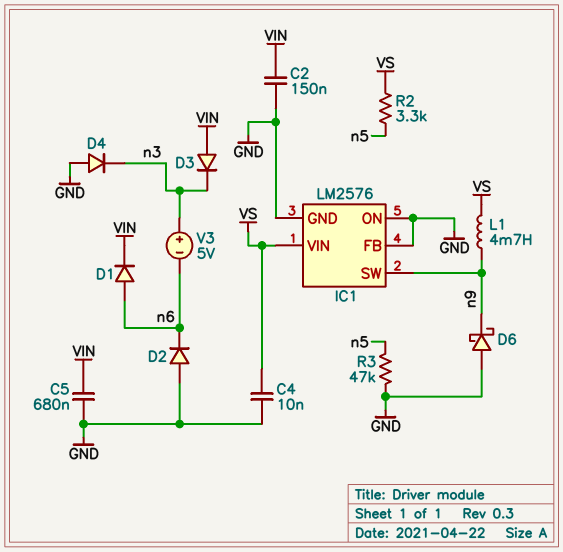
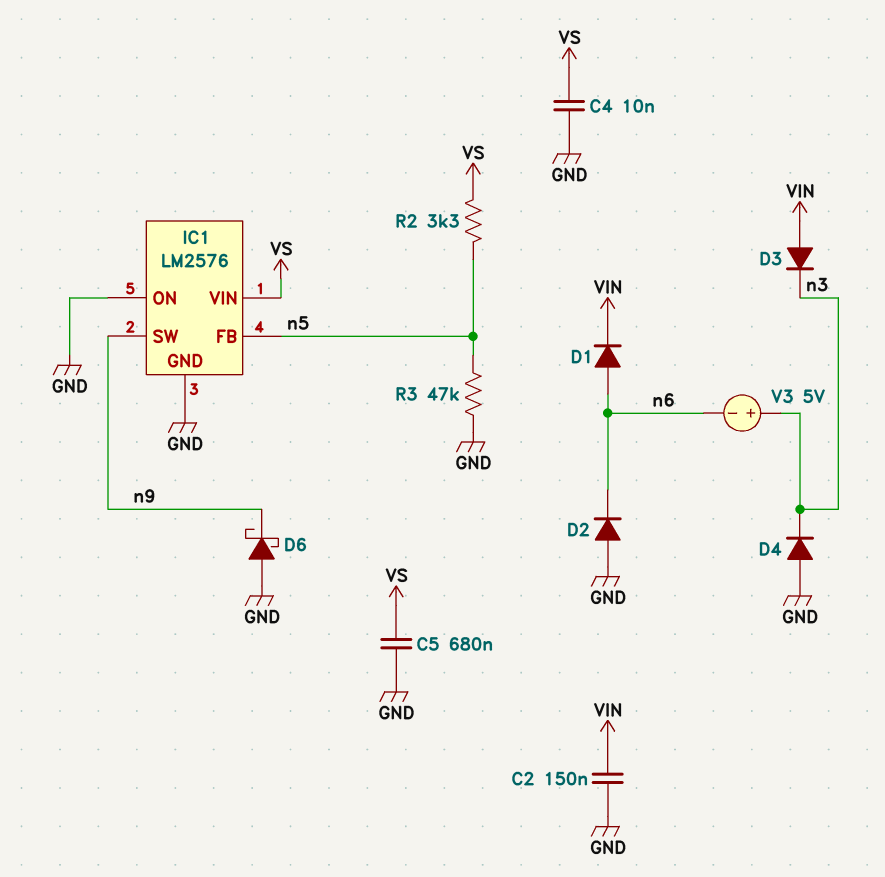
C5: 680nF (GND, VIN) -> 680nF (GND, VS)
IC1 pin FB: GND -> n5
L1: 4.7mH (VS, n9) -> none

